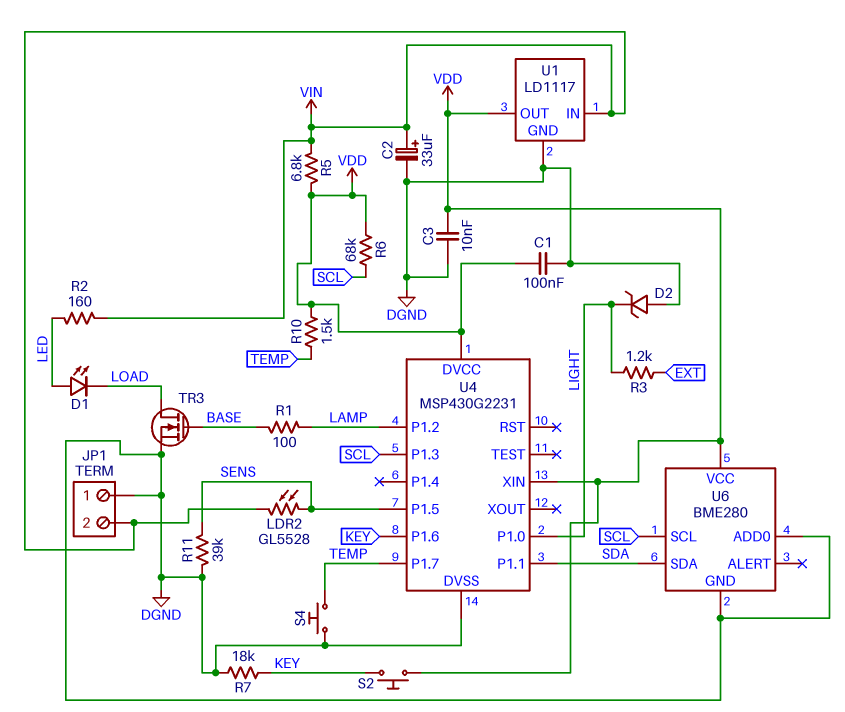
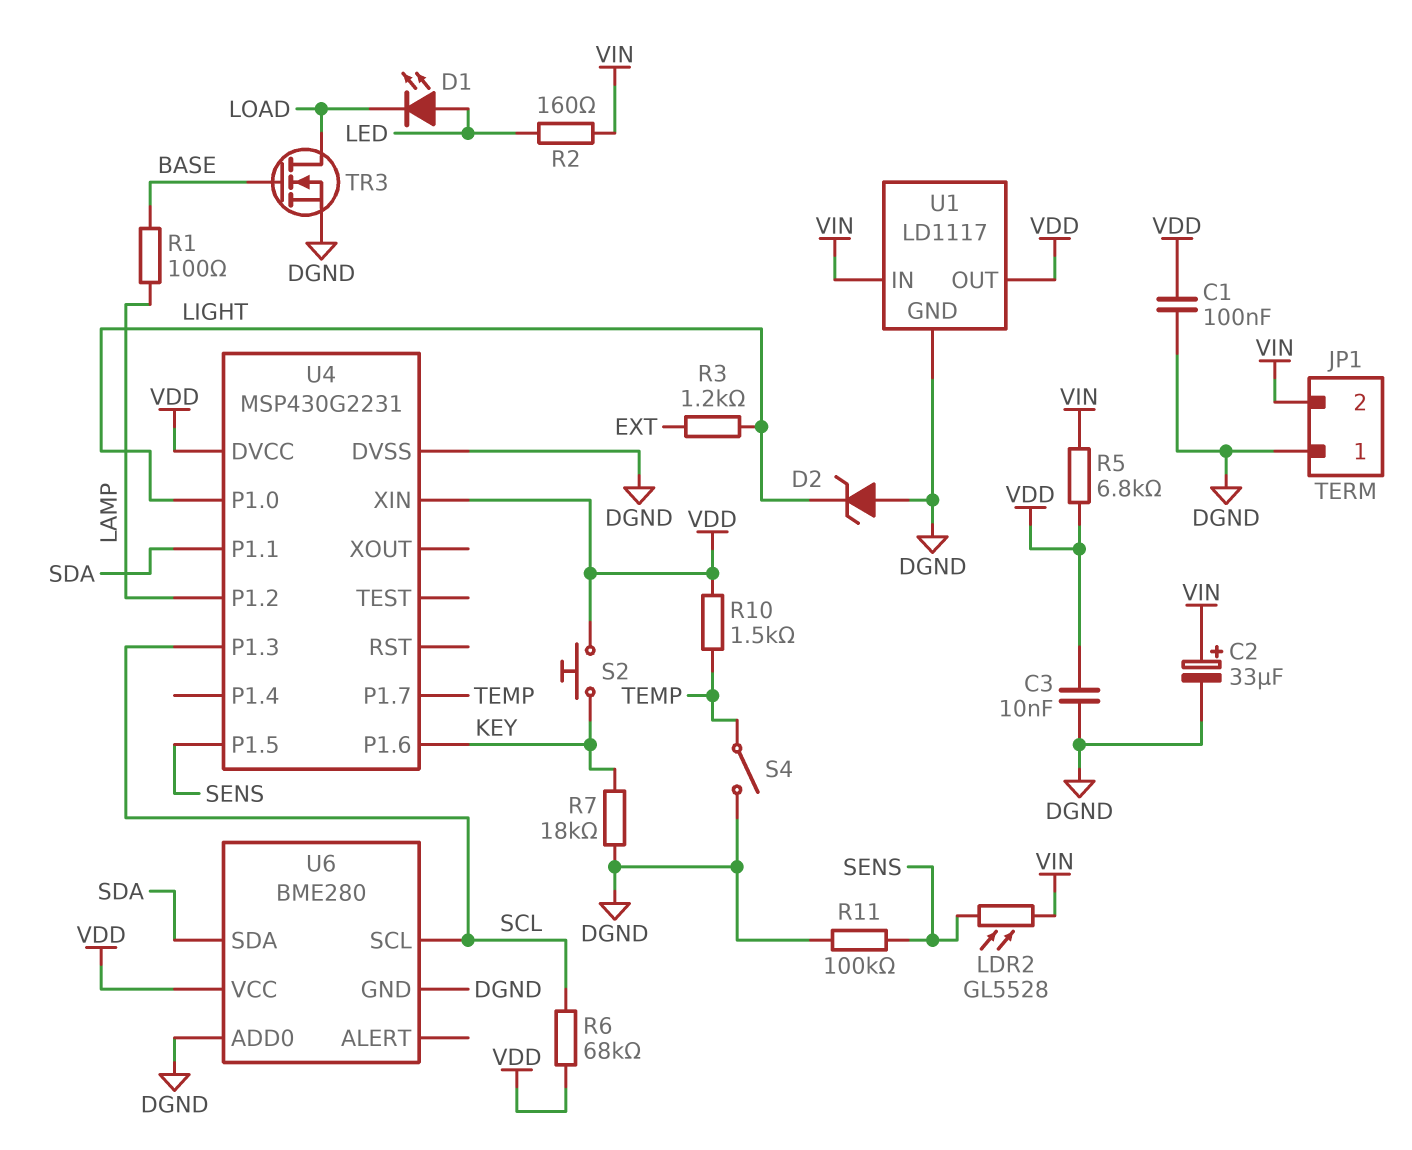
R11: 39k (DGND, SENS) -> 100k (DGND, SENS)
S4: button (DGND, TEMP) -> switch (DGND, TEMP)

